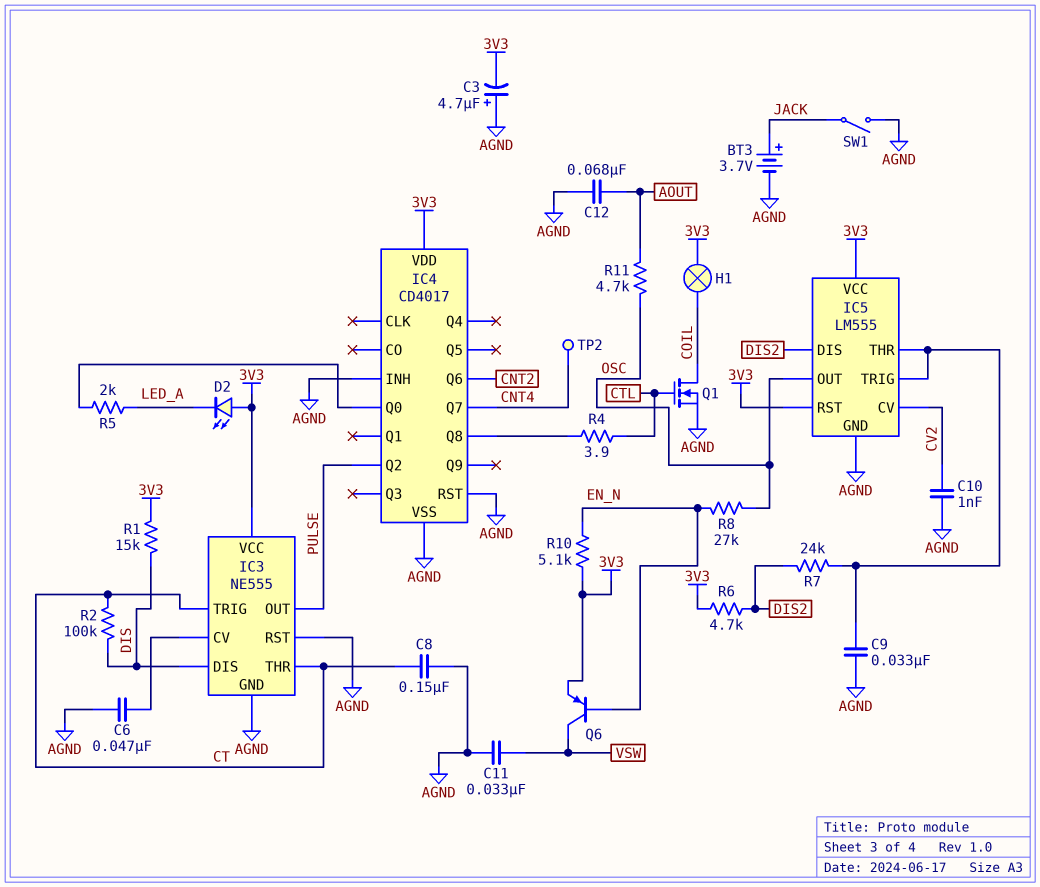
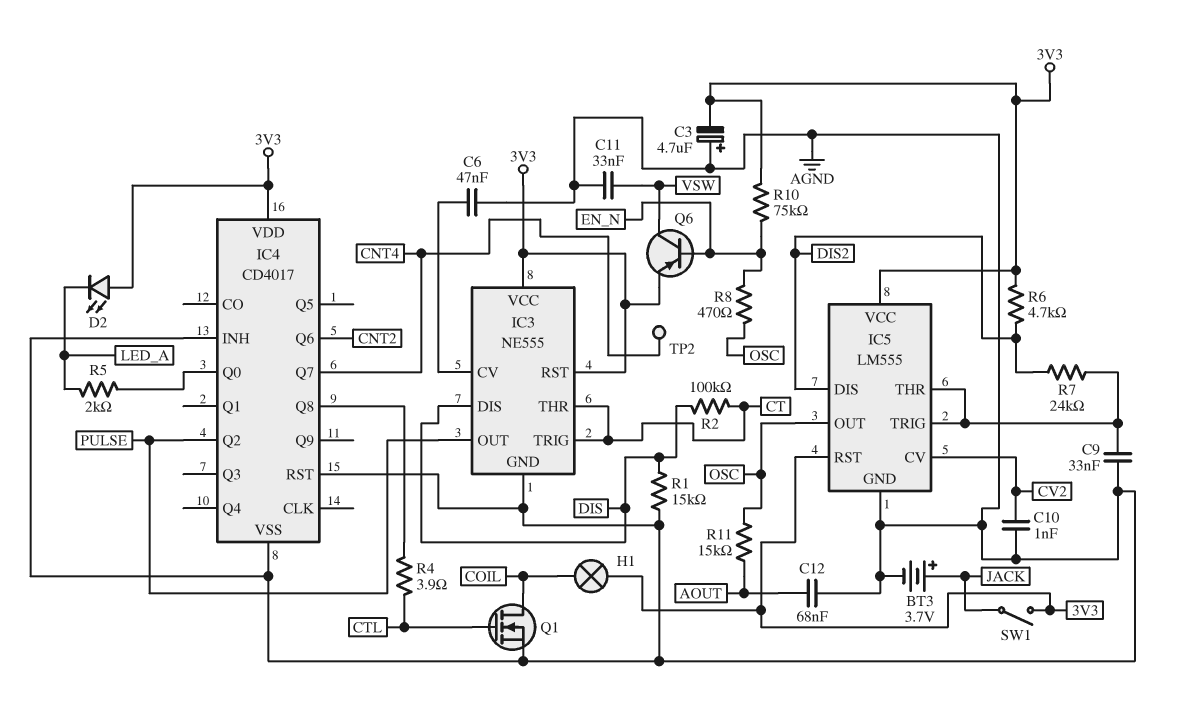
C8: 150nF (AGND, CT) -> none
IC3 pin RST: AGND -> 3V3
R1: 15k (3V3, DIS) -> 15k (AGND, DIS)
R8: 27k (EN_N, OSC) -> 470 (EN_N, OSC)
R10: 5.1k (3V3, EN_N) -> 75k (3V3, EN_N)
R11: 4.7k (AOUT, OSC) -> 15k (AOUT, OSC)
SW1: switch (AGND, JACK) -> switch (3V3, JACK)

